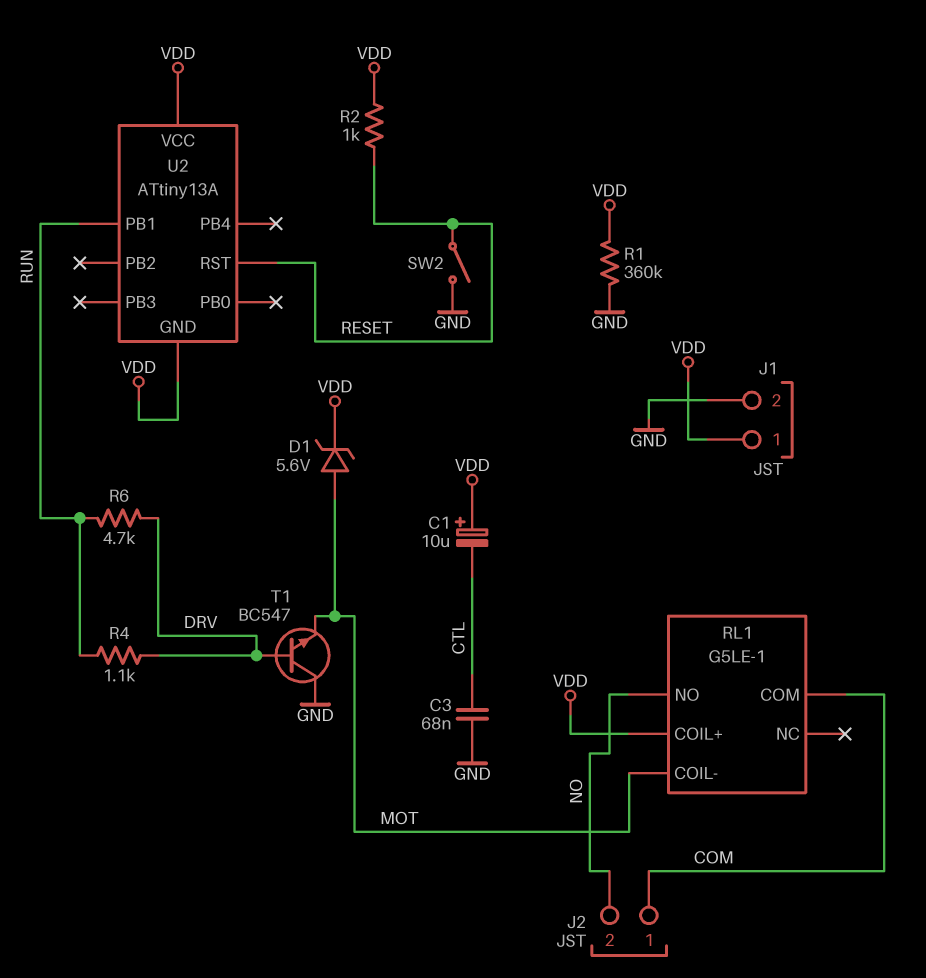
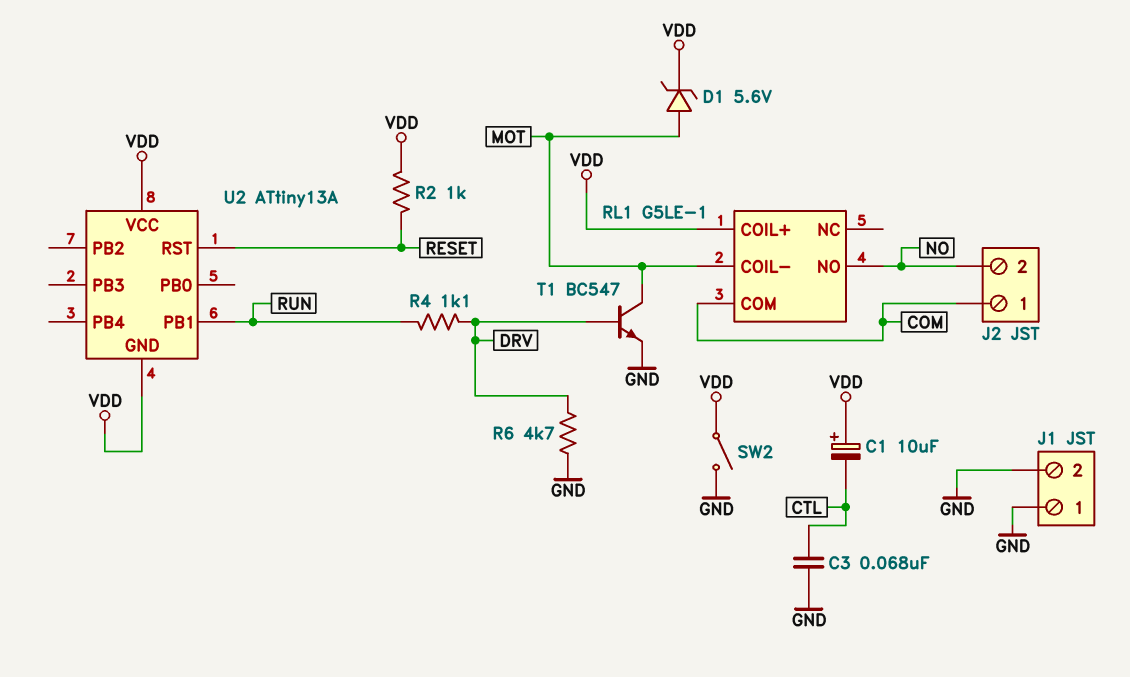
J1 pin 1: VDD -> GND
R1: 360k (GND, VDD) -> none
R6: 4.7k (DRV, RUN) -> 4.7k (DRV, GND)
SW2: switch (GND, RESET) -> switch (GND, VDD)
T1: NPN BC547 (B DRV, C GND, E MOT) -> NPN BC547 (B DRV, C MOT, E GND)

